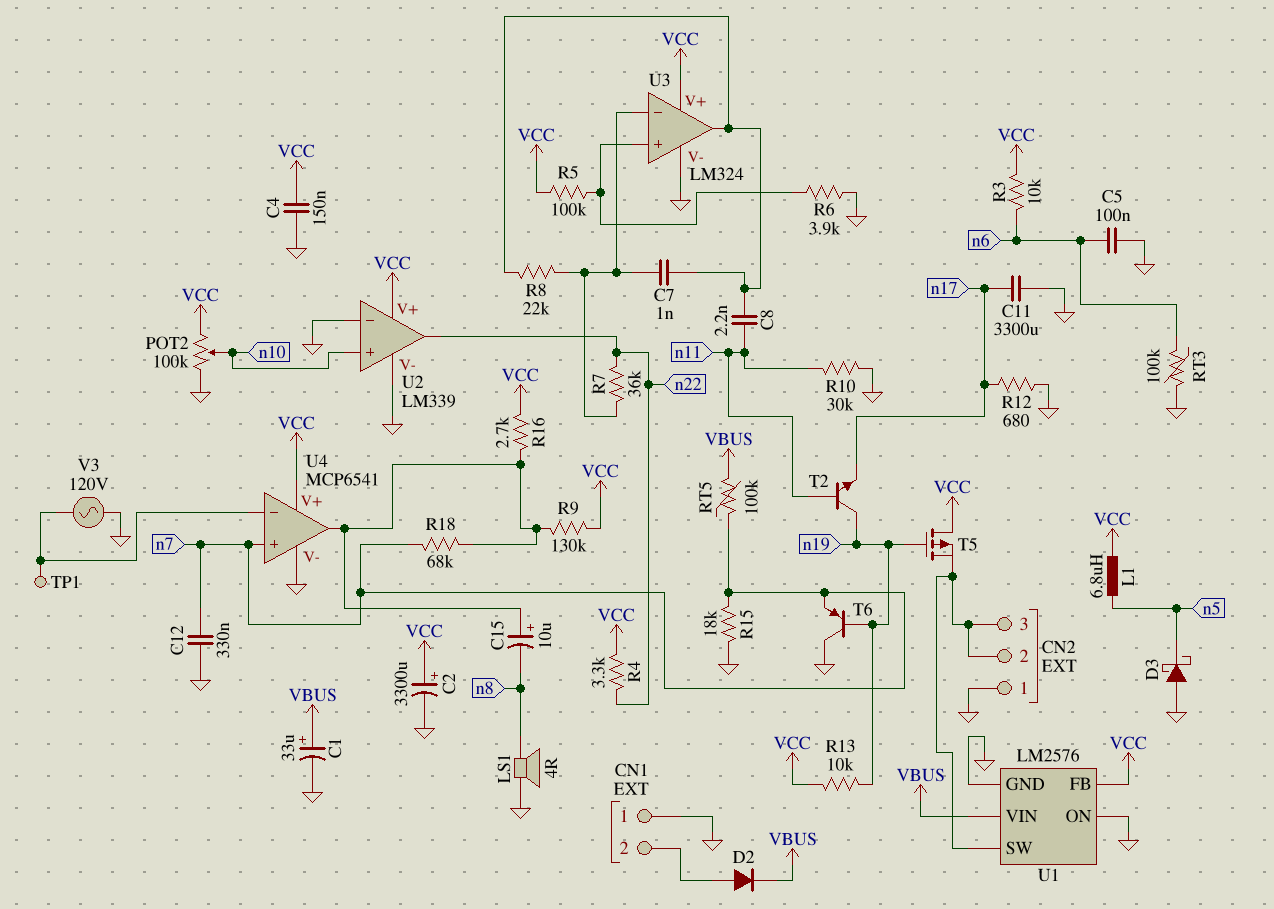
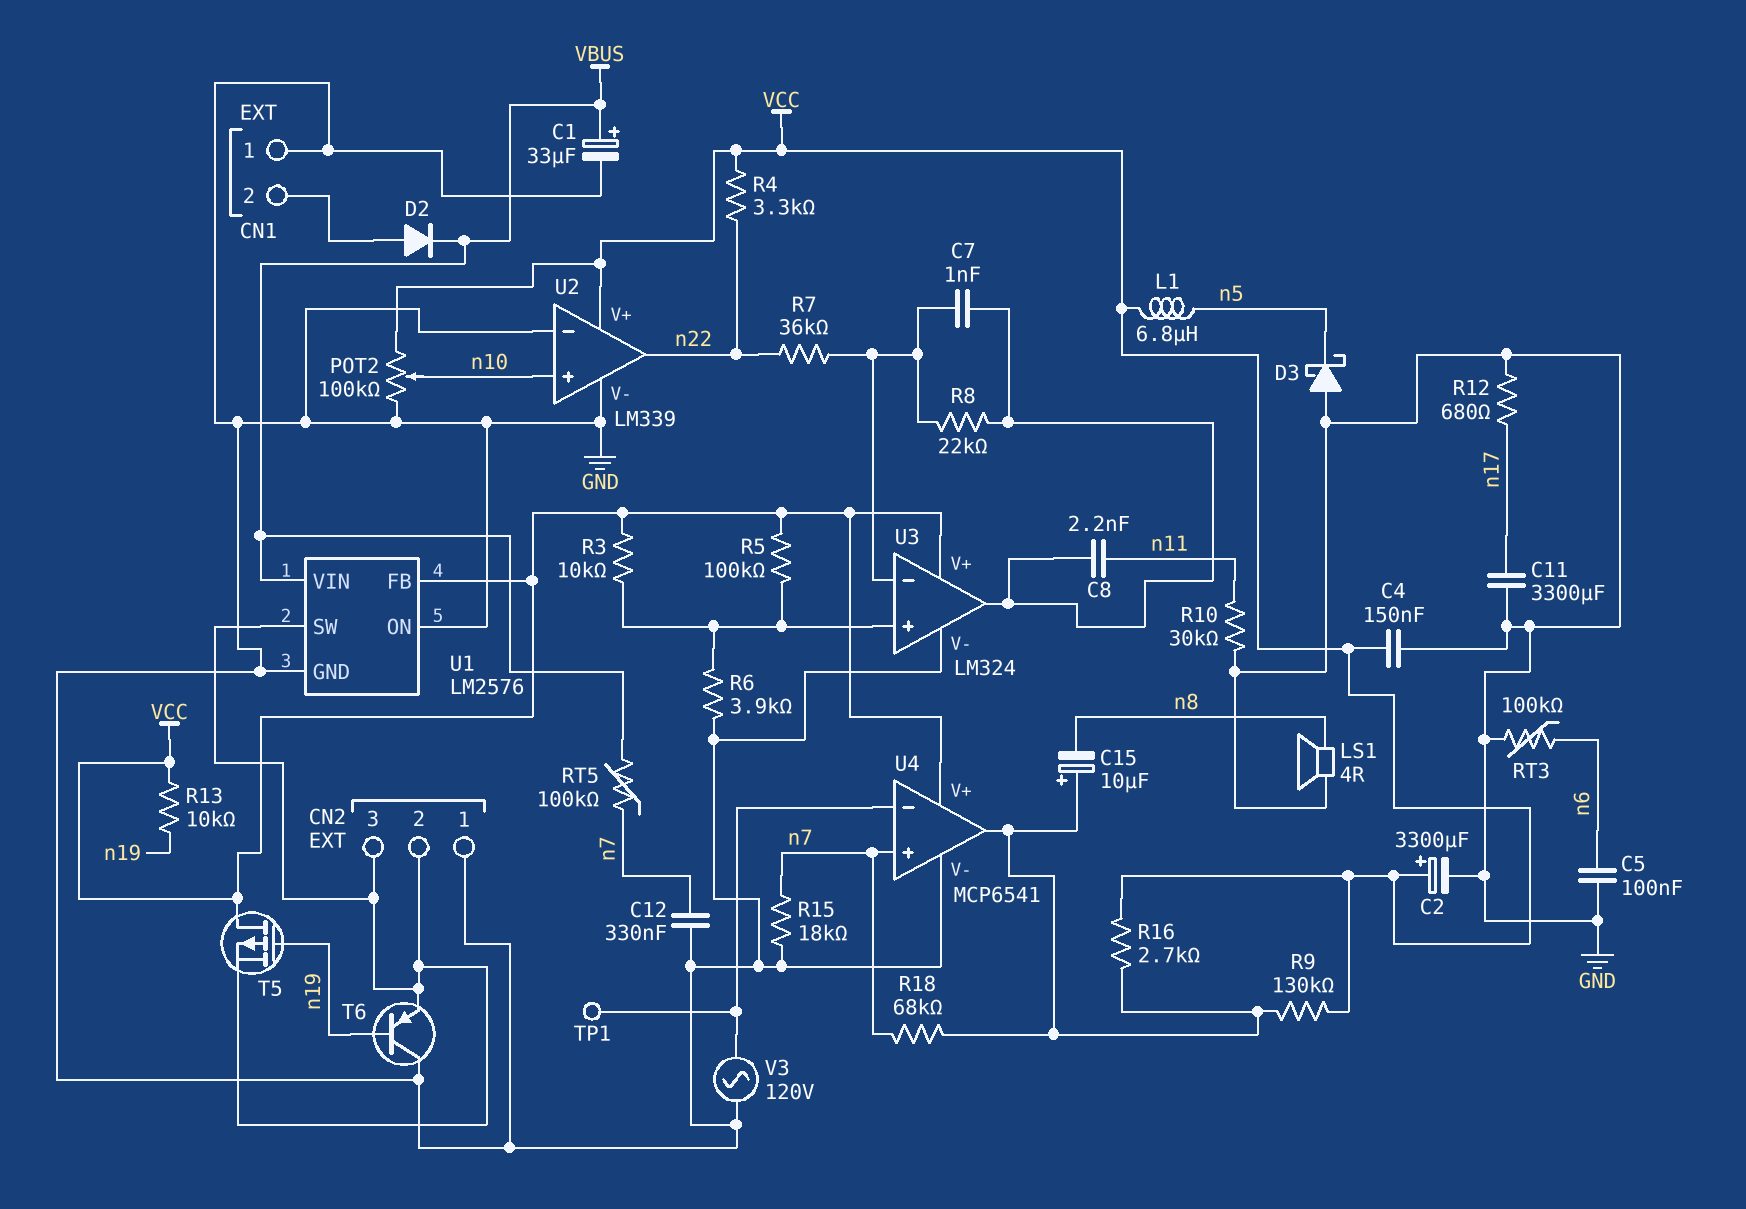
R3: 10k (VCC, n6) -> 10k (U3/in+, VCC)
T2: NPN (B n11, C n19, E n17) -> none
T6: PNP (B n19, C GND, E n7) -> PNP (B n19, C GND, E CN2/2)

